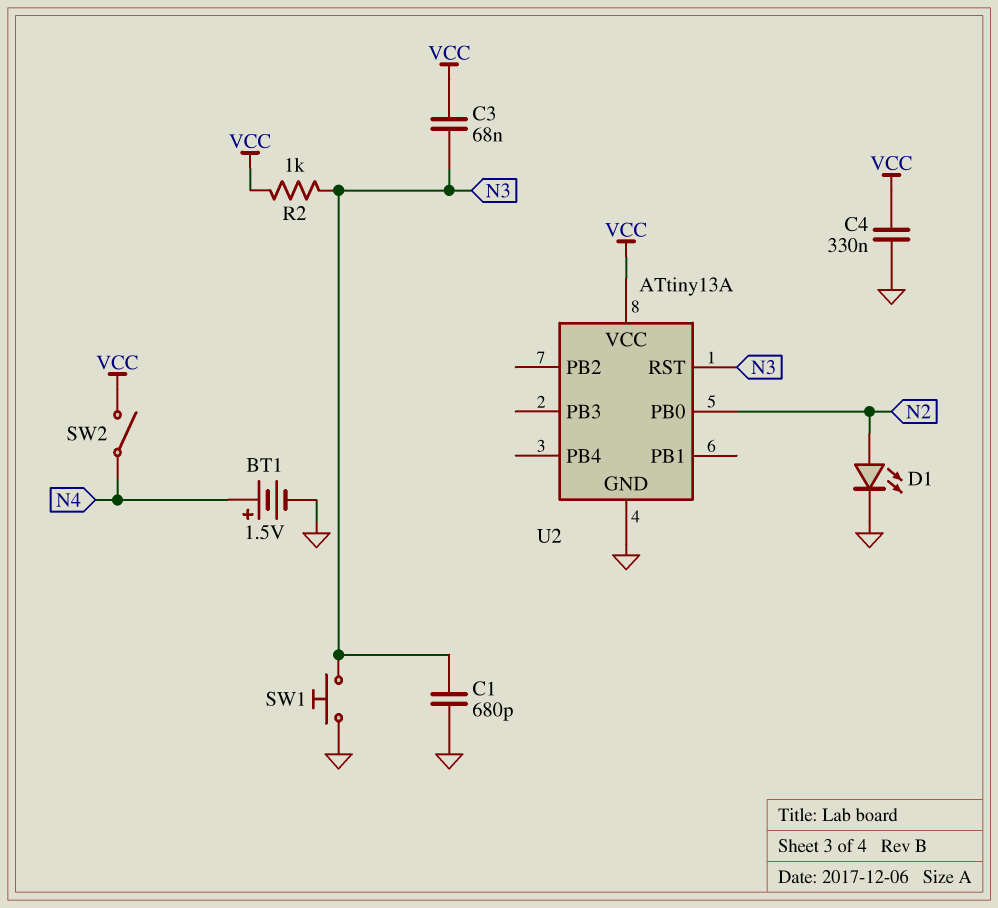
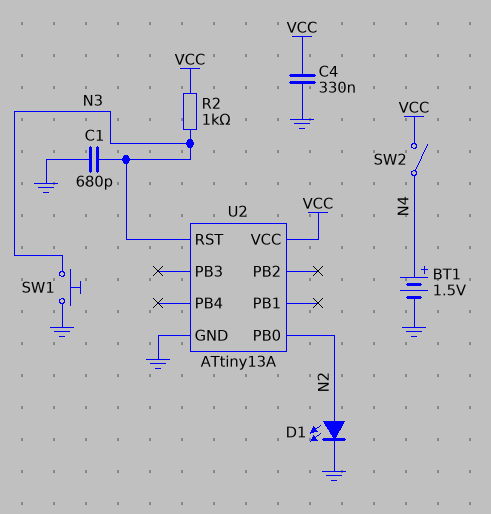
C3: 68nF (N3, VCC) -> none

